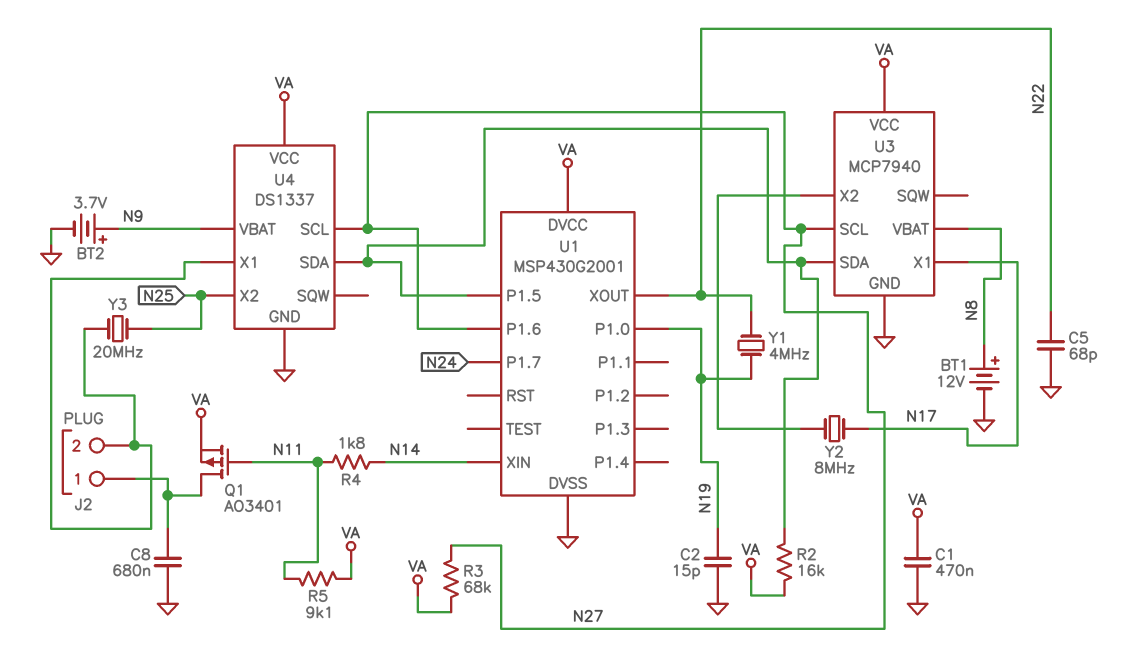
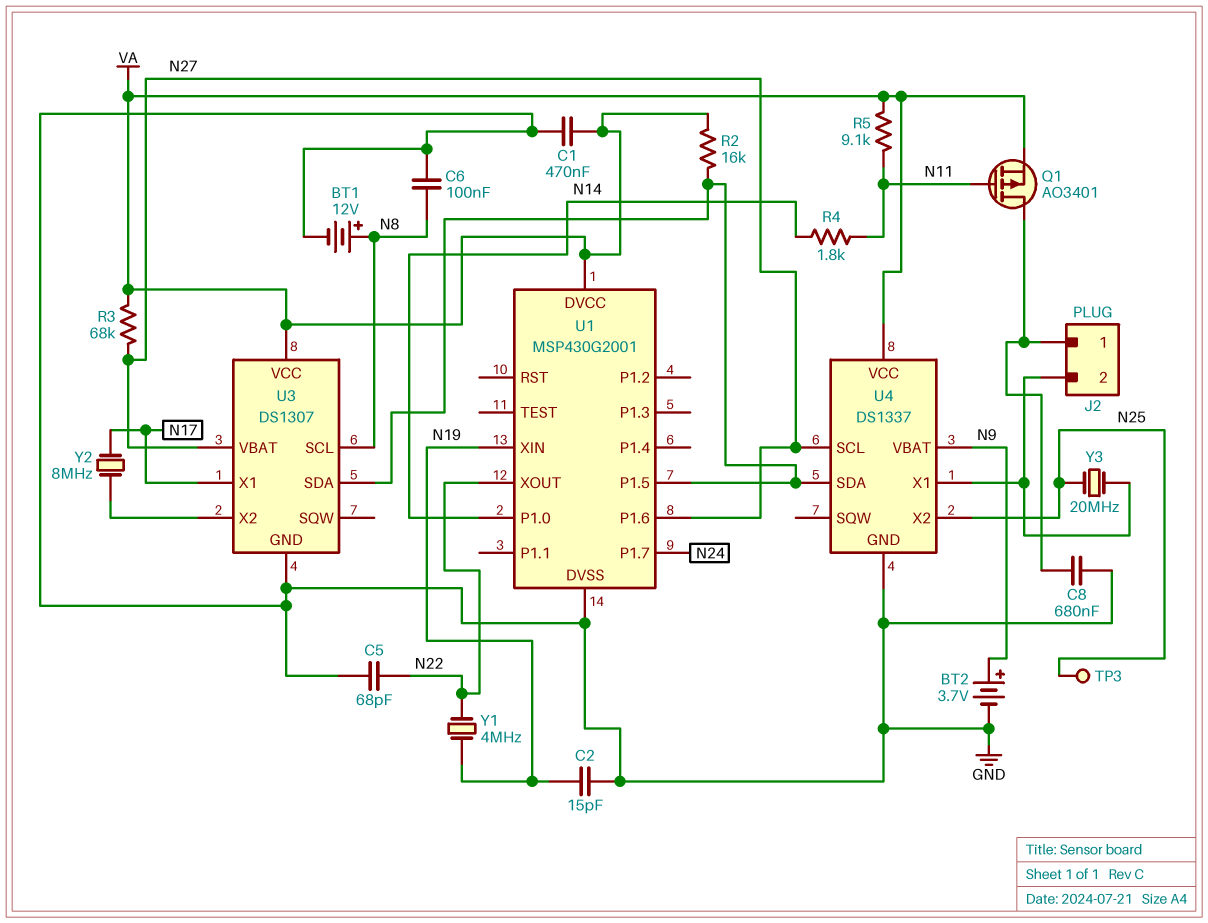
C6: none -> 100nF (GND, N8)
TP3: none -> test point (N25)
U1 pin P1.0: N19 -> N14
U1 pin XIN: N14 -> N19
U3: MCP7940 -> DS1307
U3 pin SCL: N27 -> N8
U3 pin VBAT: N8 -> N27

